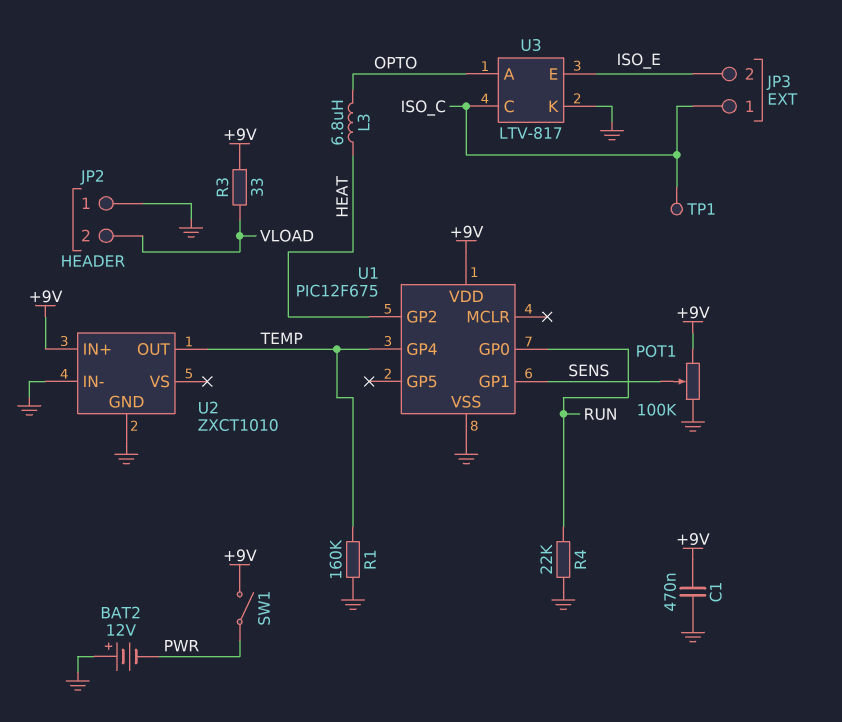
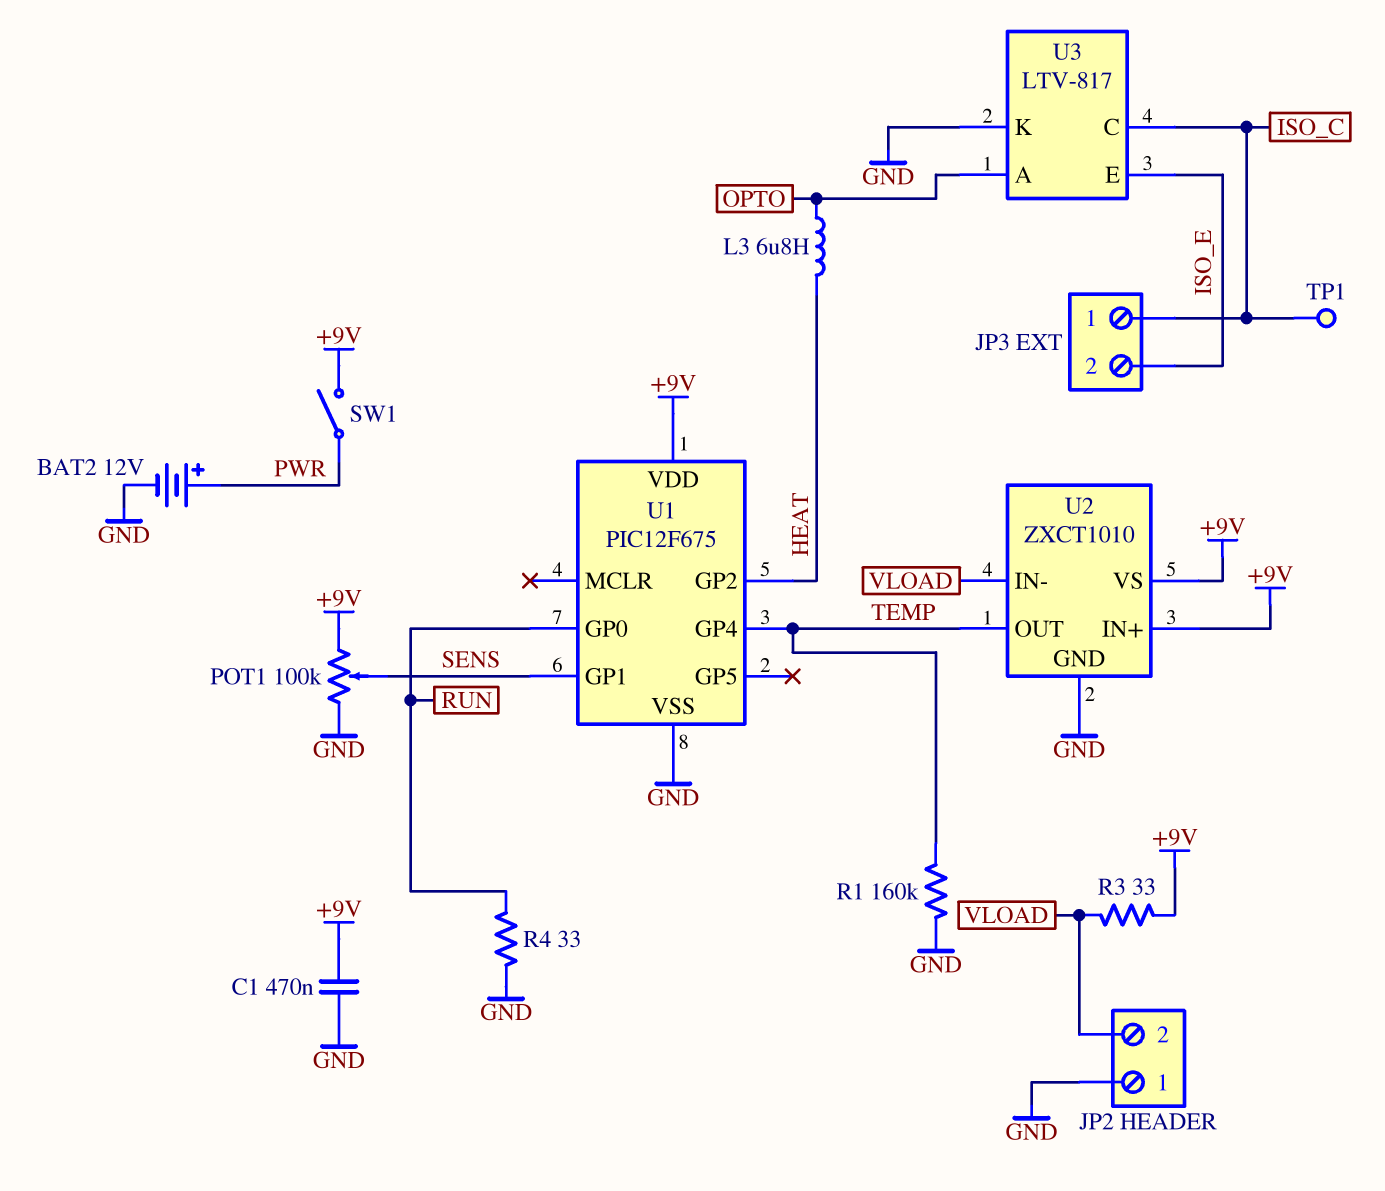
BAT2: 12V (plus GND, minus PWR) -> 12V (plus PWR, minus GND)
R4: 22k (GND, RUN) -> 33 (GND, RUN)
U2 pin IN-: GND -> VLOAD
U2 pin VS: none -> +9V

